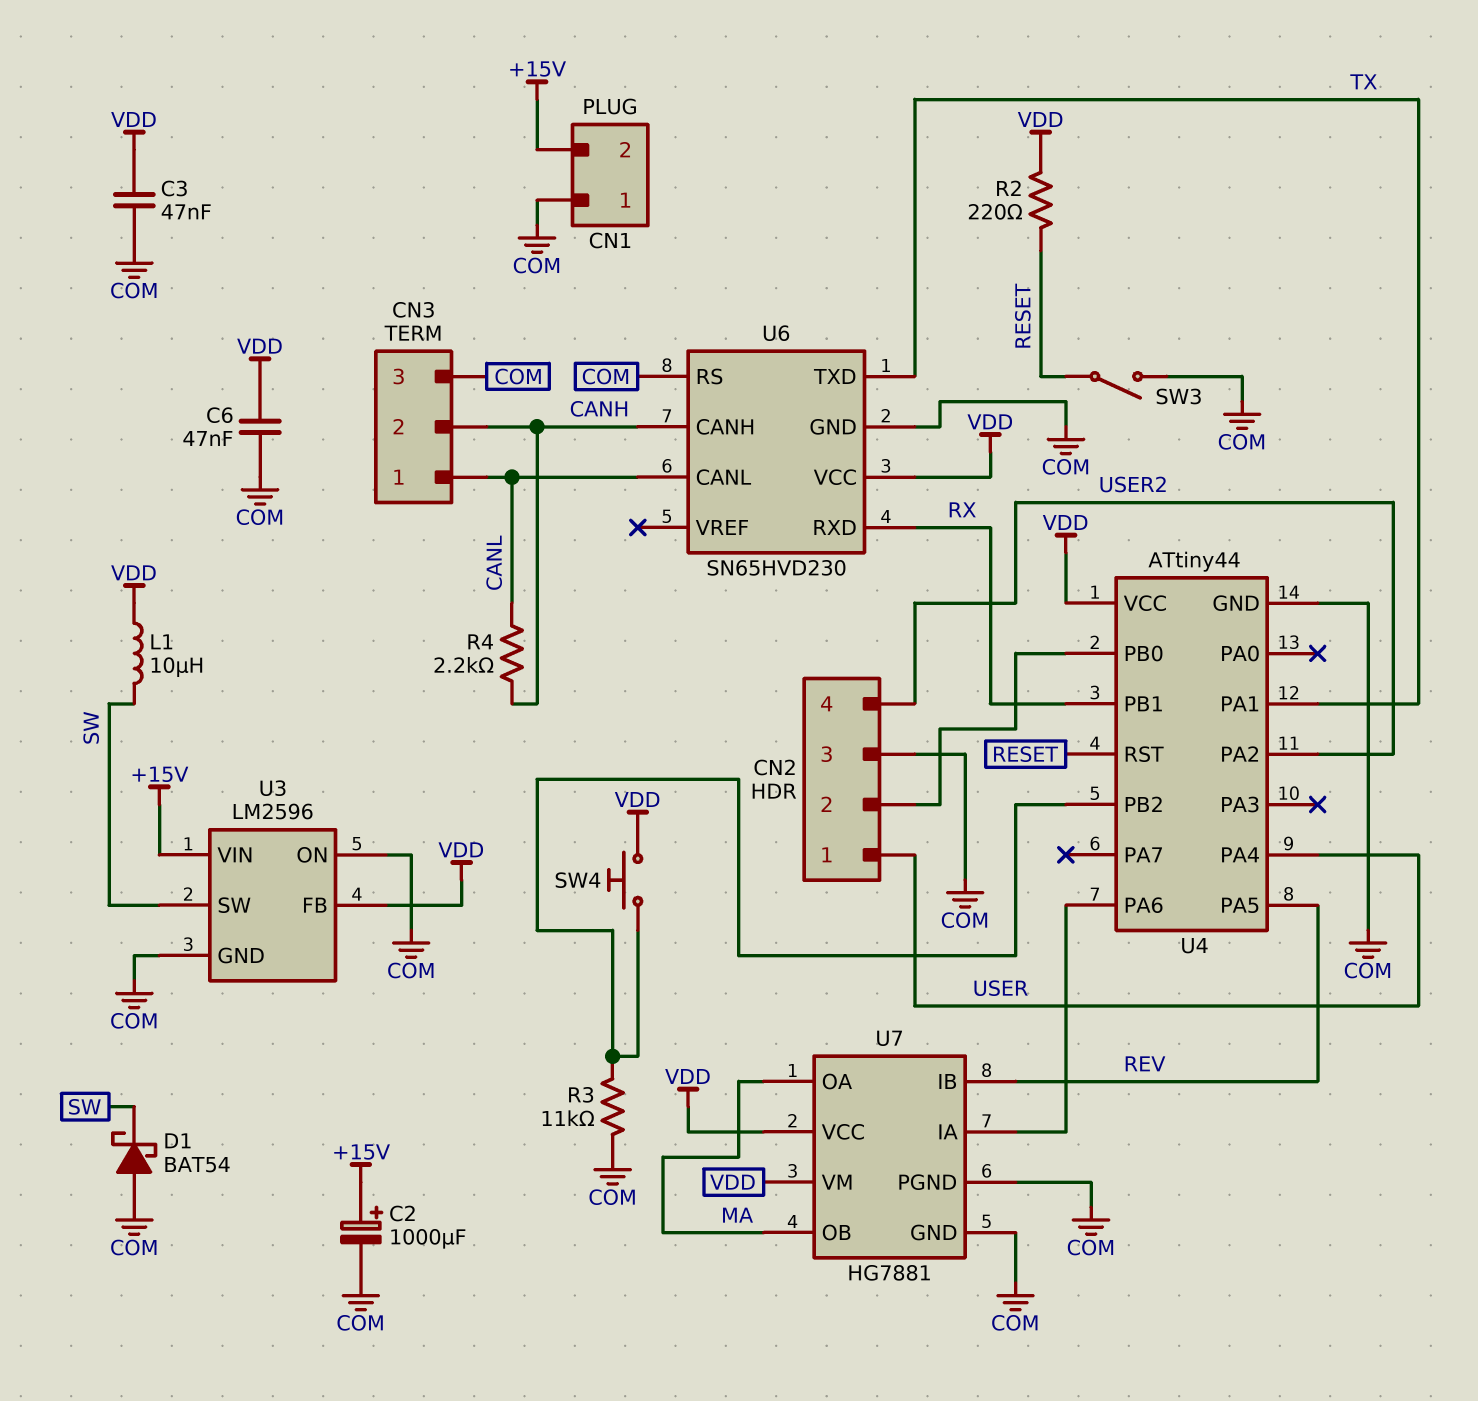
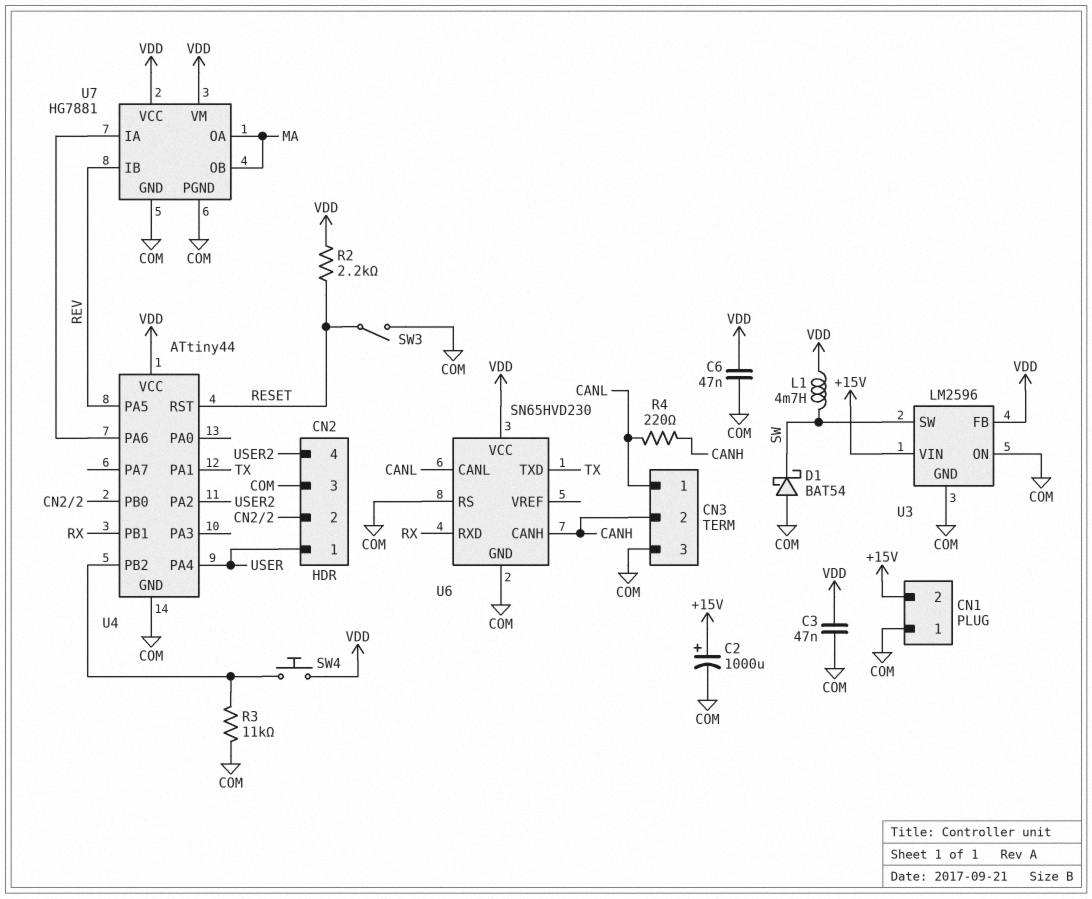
L1: 10uH (SW, VDD) -> 4.7mH (SW, VDD)
R2: 220 (RESET, VDD) -> 2.2k (RESET, VDD)
R4: 2.2k (CANH, CANL) -> 220 (CANH, CANL)

